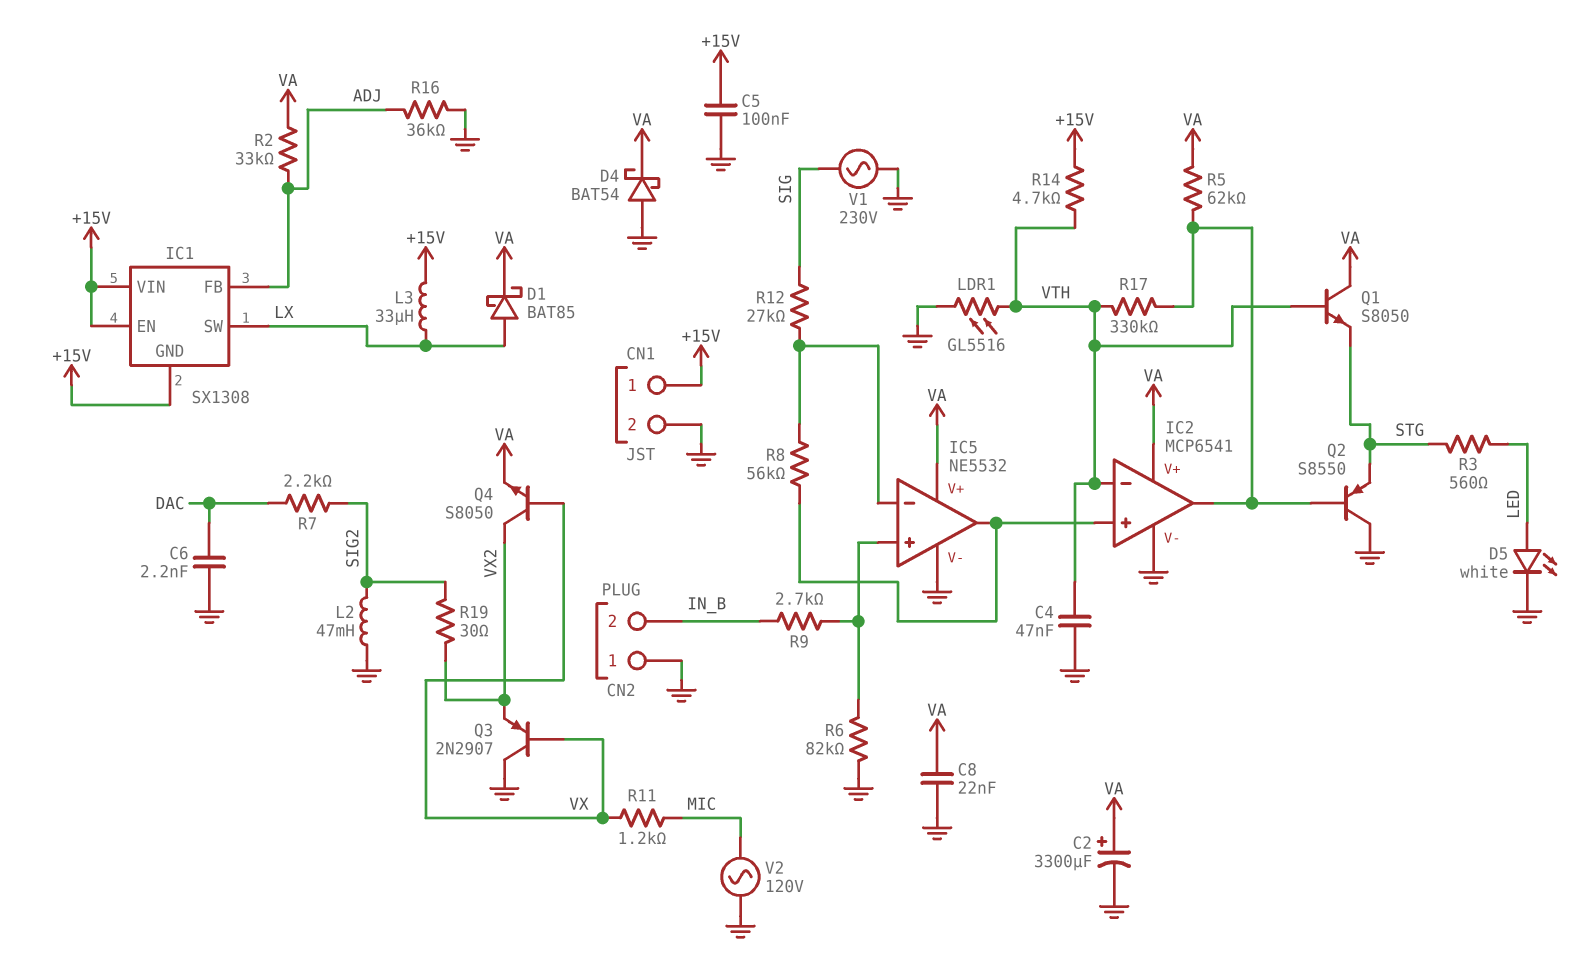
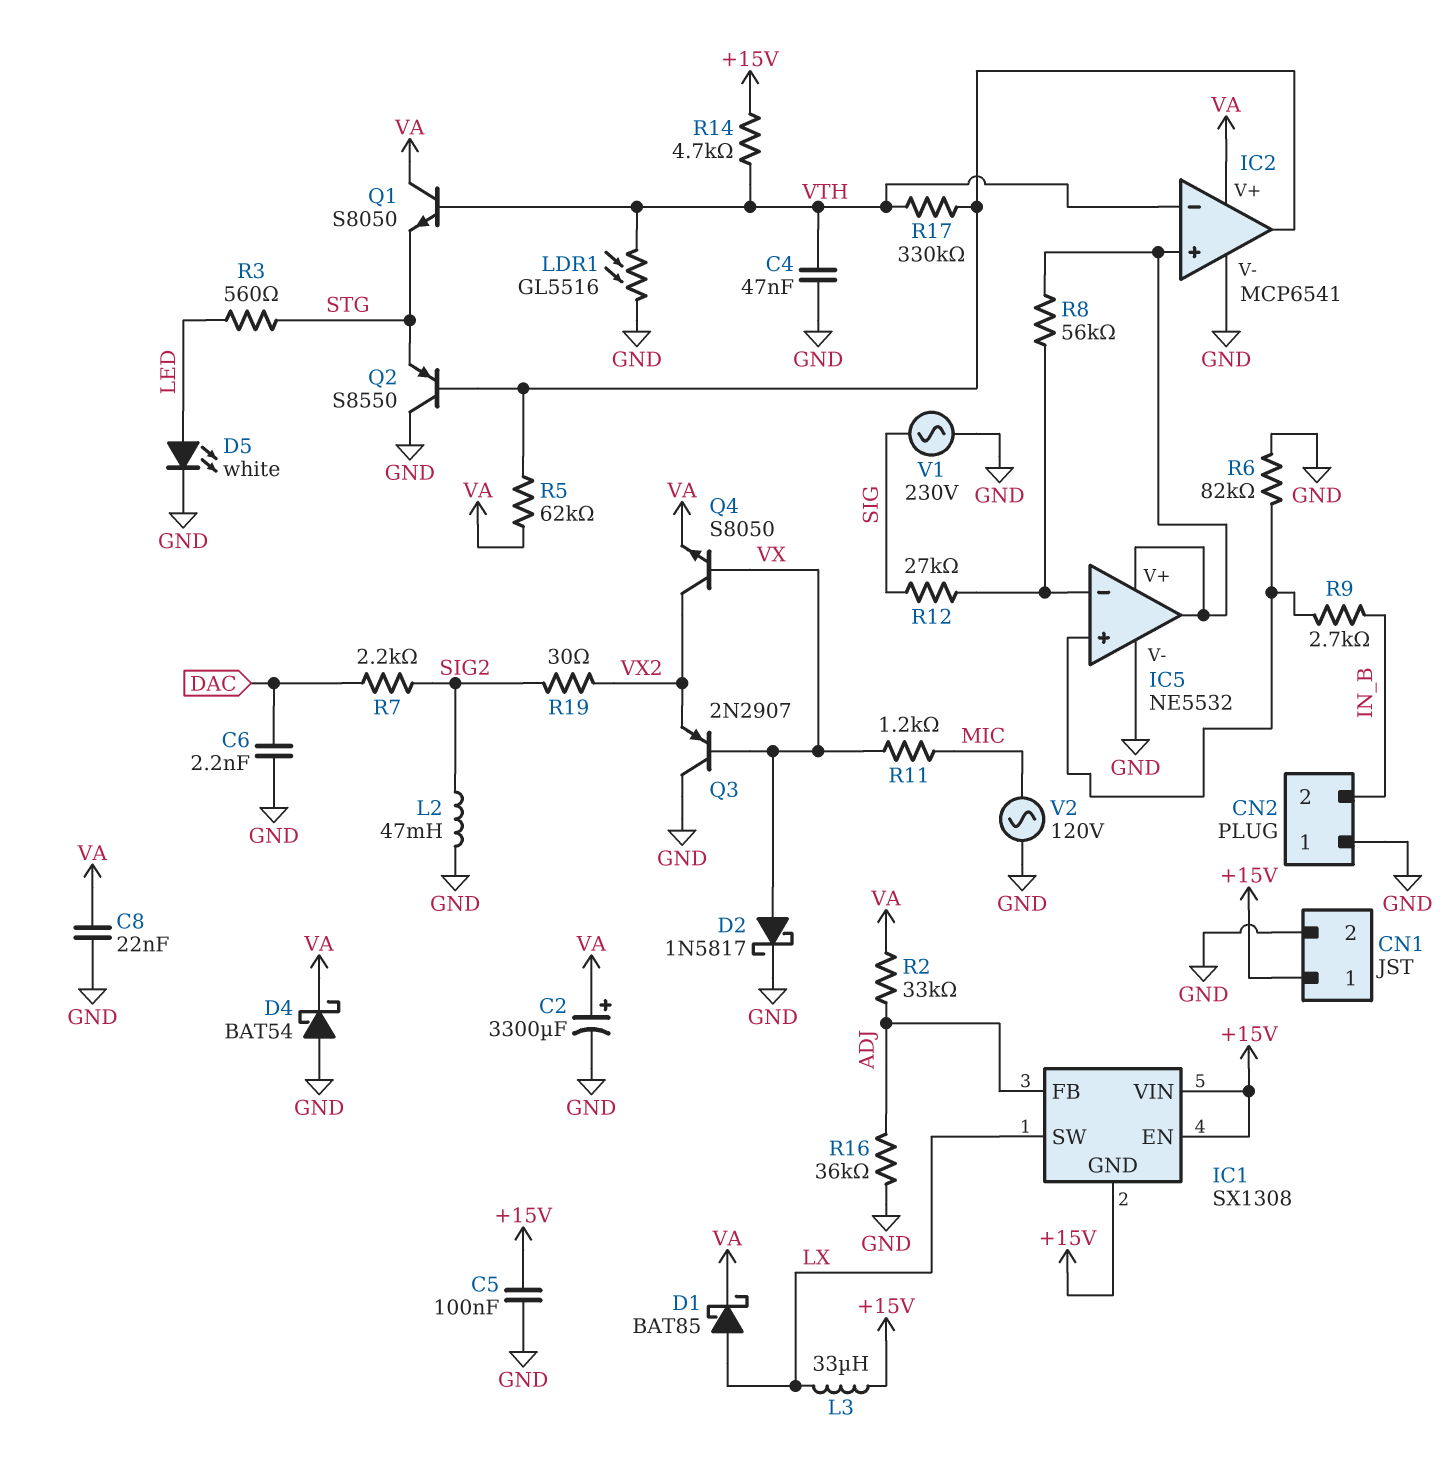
D2: none -> schottky 1N5817 (A VX, K GND)
IC5 pin V+: VA -> IC2/in+

